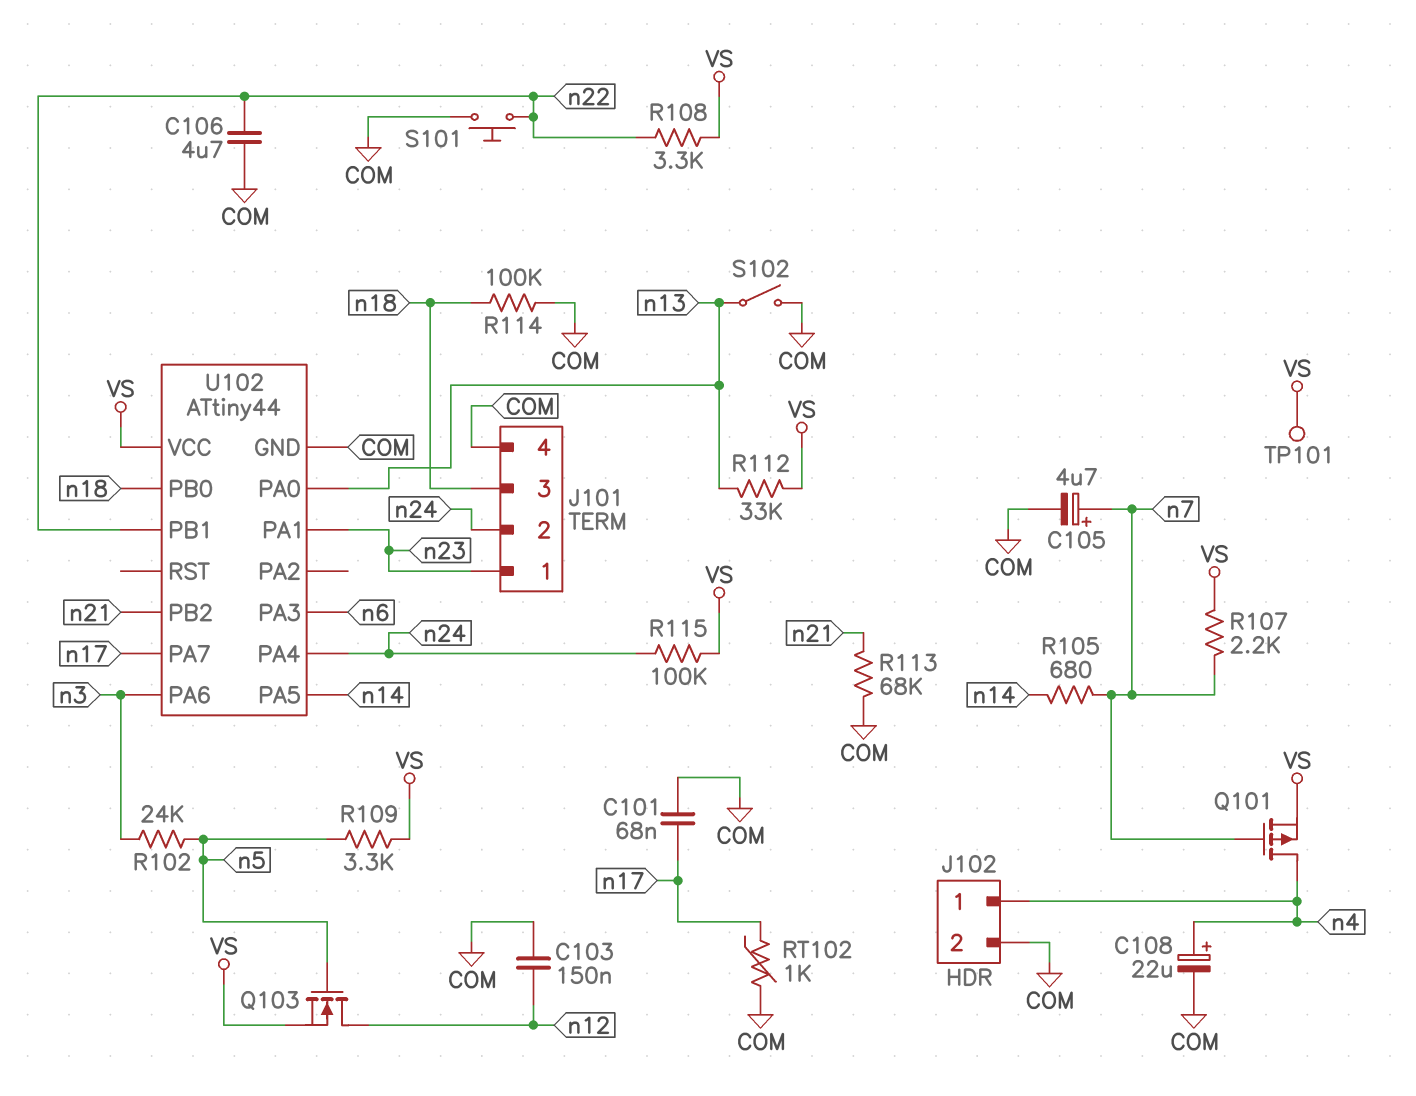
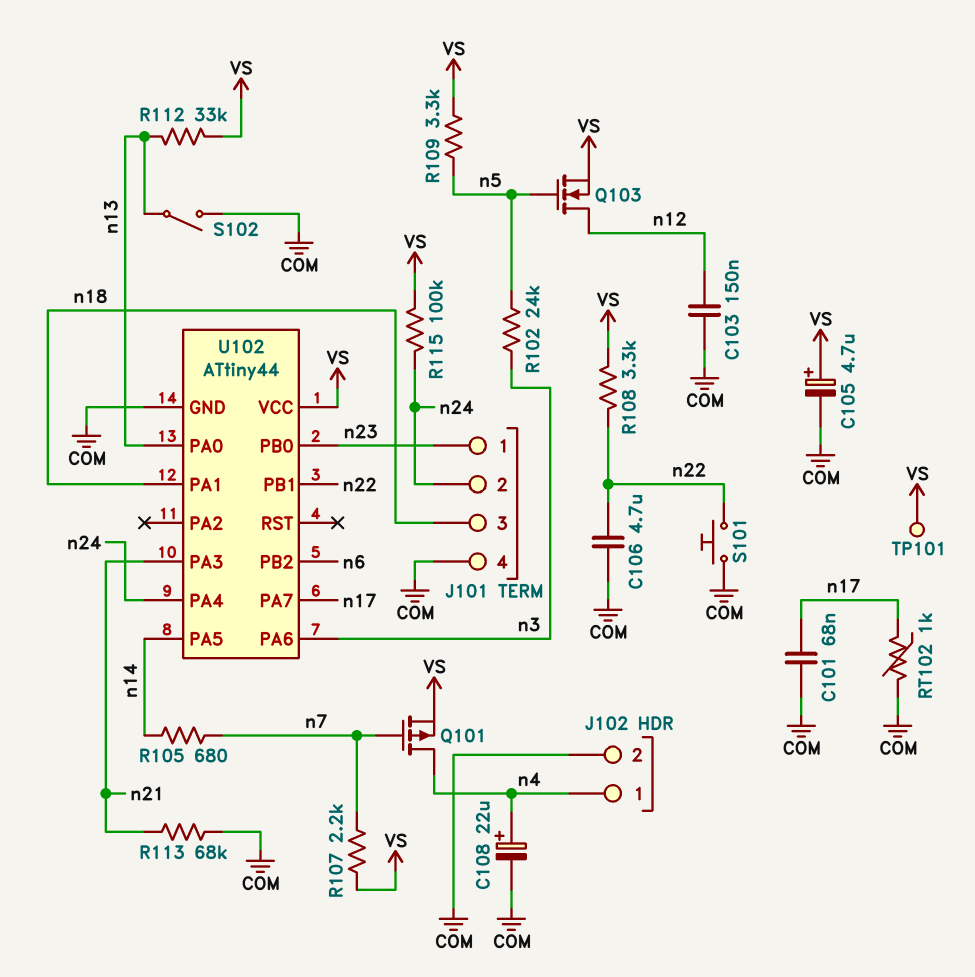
C105: 4.7uF (plus n7, minus COM) -> 4.7uF (plus VS, minus COM)
R114: 100k (COM, n18) -> none
U102 pin PA1: n23 -> n18
U102 pin PA3: n6 -> n21
U102 pin PB0: n18 -> n23
U102 pin PB2: n21 -> n6

